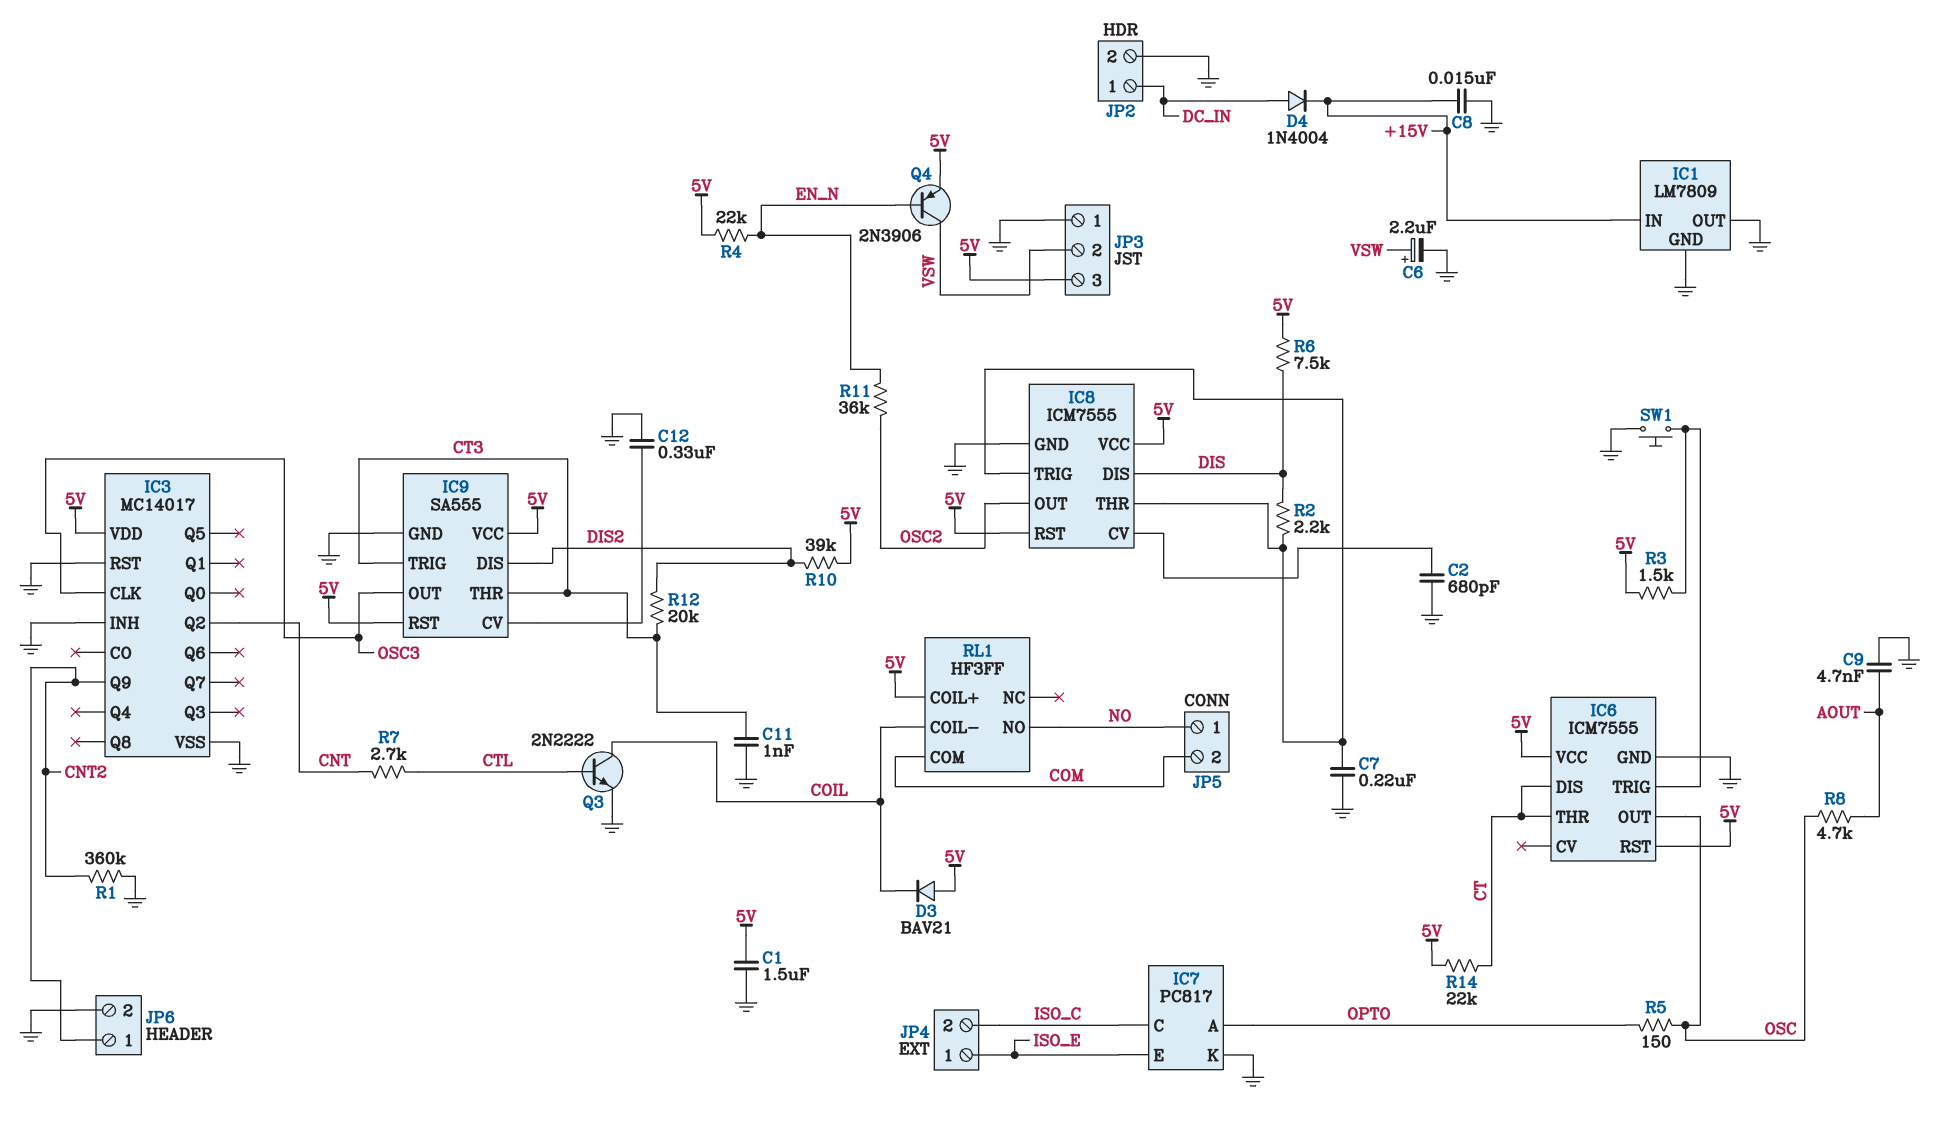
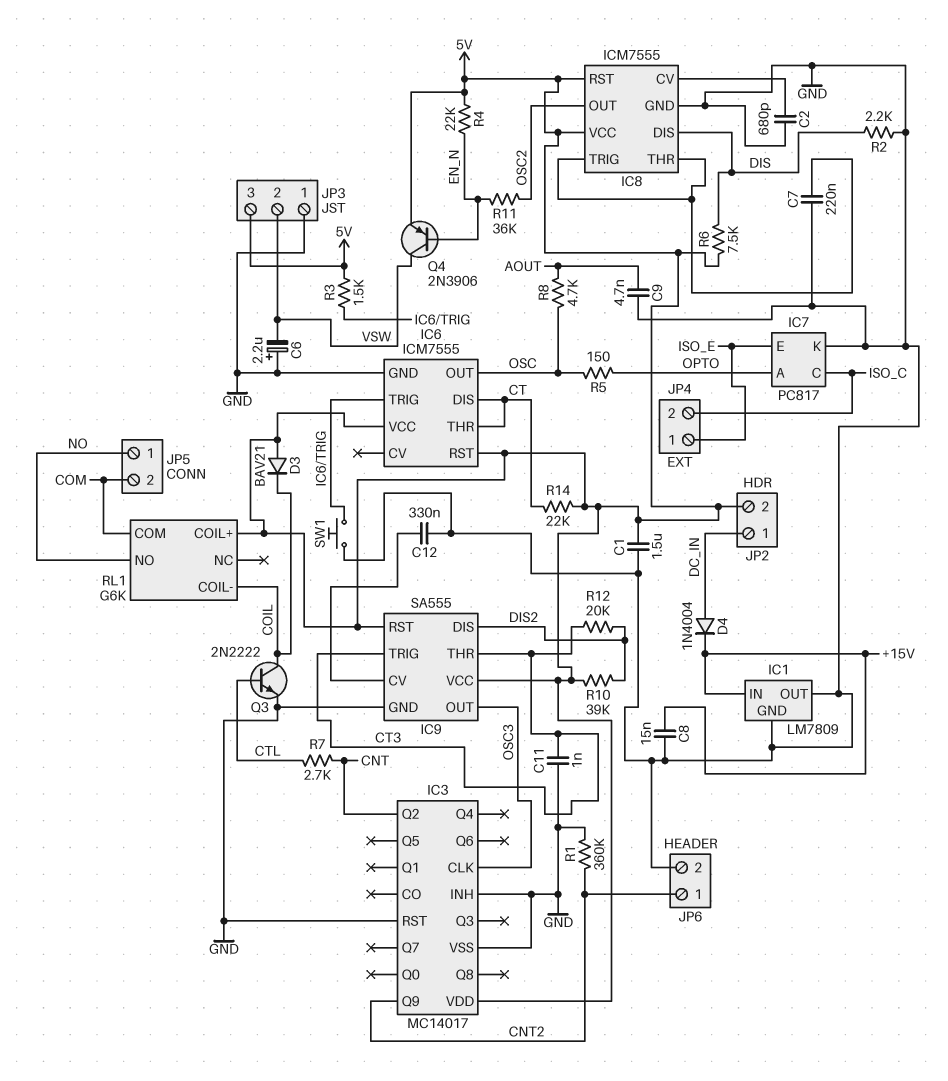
C6: 2.2uF (plus VSW, minus GND) -> 2.2uF (plus GND, minus VSW)
JP2 pin 2: GND -> 5V
R2: 2.2k (DIS, IC8/THR) -> 2.2k (DIS, GND)
RL1: HF3FF -> G6K

